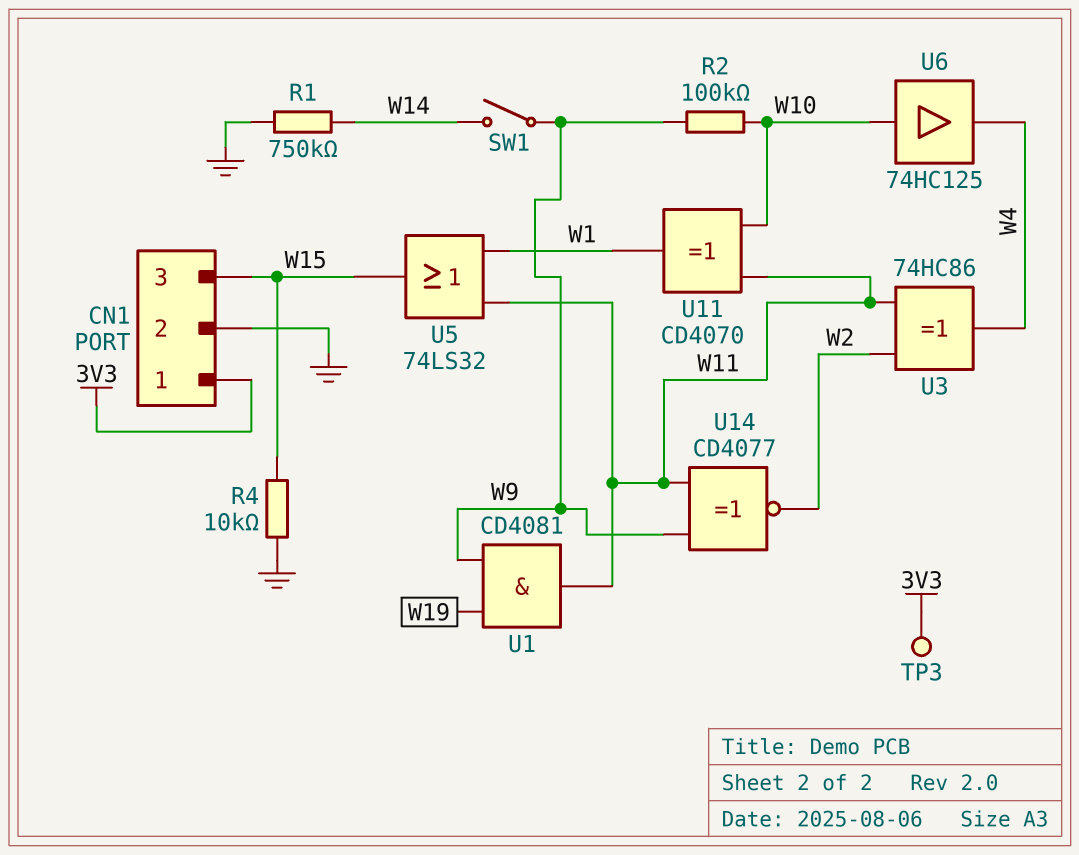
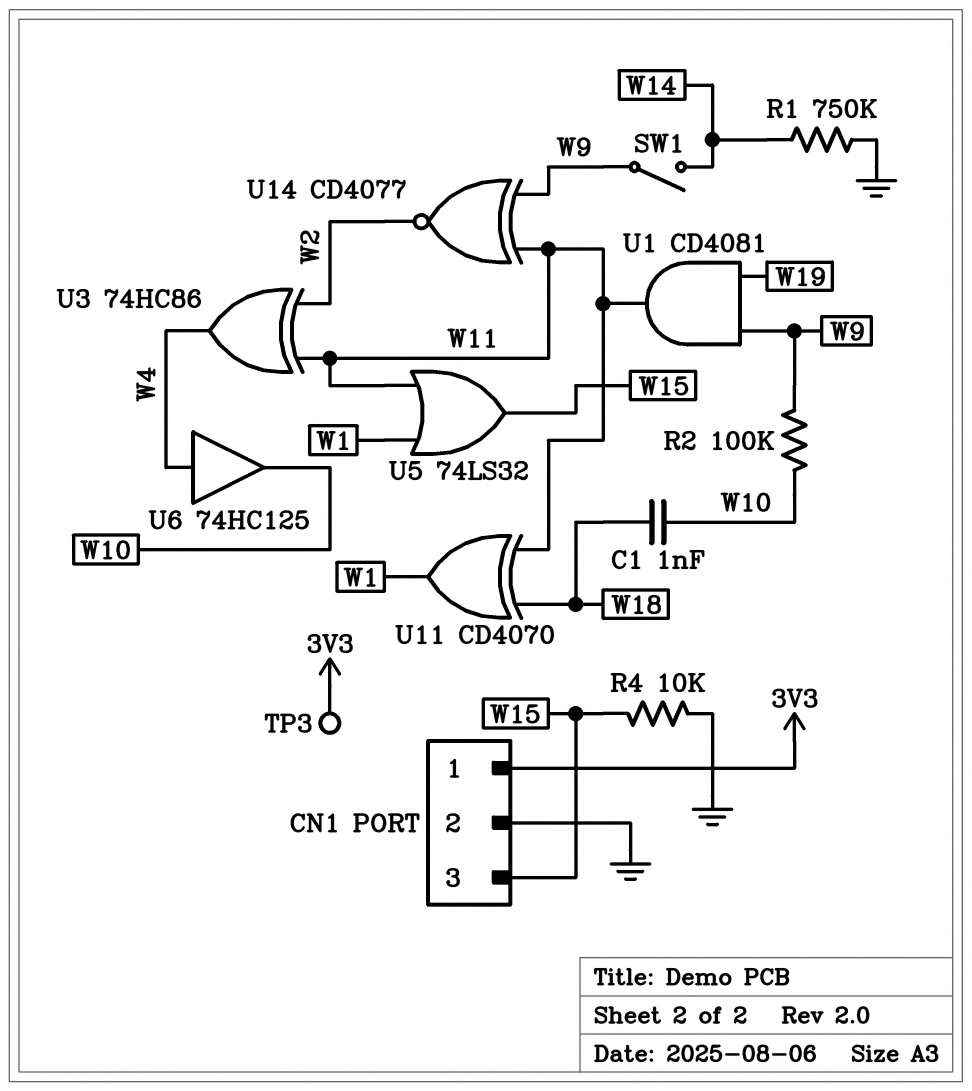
C1: none -> 1nF (W10, W18)
U6: buffer 74HC125 (in W10, out W4) -> buffer 74HC125 (in W4, out W10)
U11: XOR CD4070 (in W10, in W11, out W1) -> XOR CD4070 (in W11, in W18, out W1)

